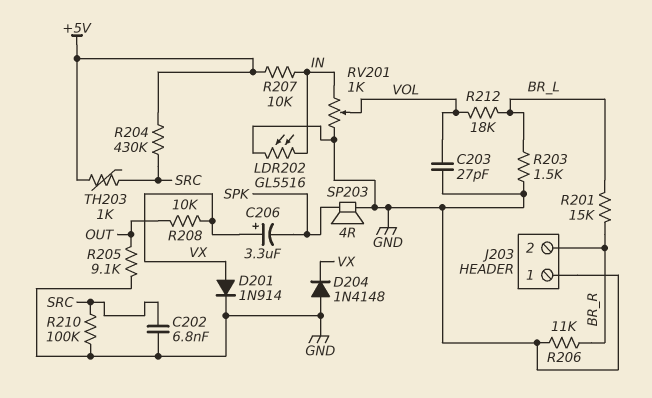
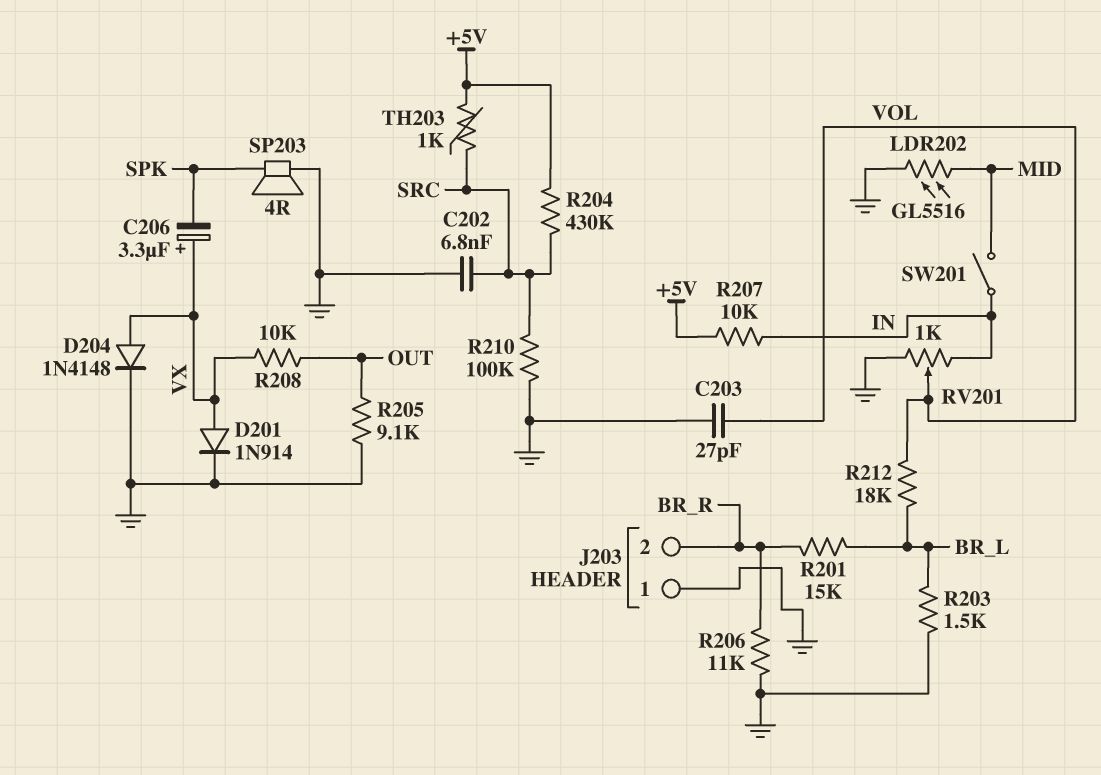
D204: diode 1N4148 (A GND, K VX) -> diode 1N4148 (A VX, K GND)
LDR202: GL5516 (GND, IN) -> GL5516 (GND, MID)
SW201: none -> switch (IN, MID)

